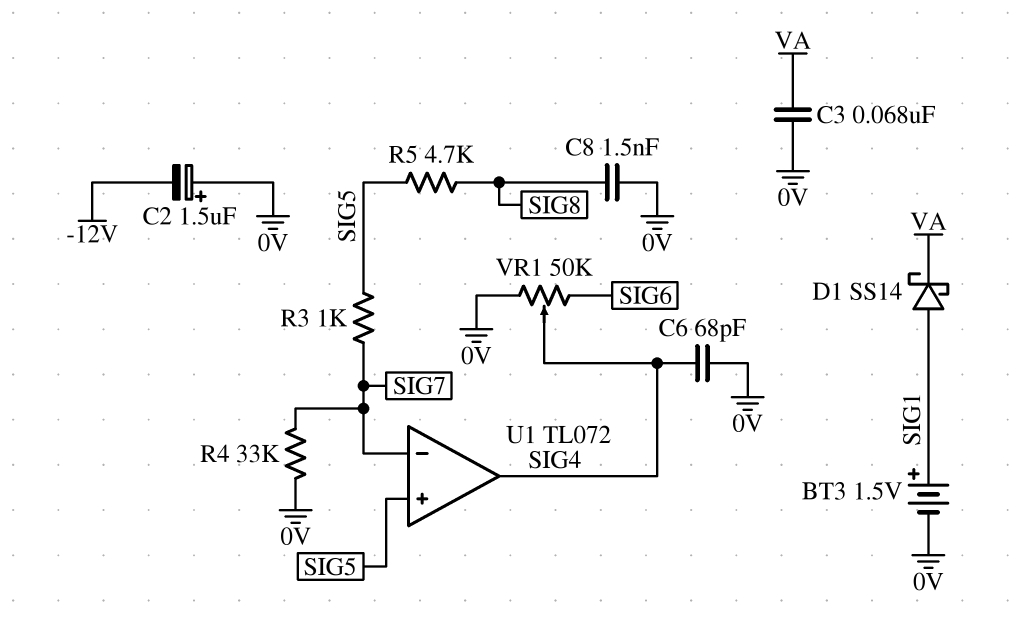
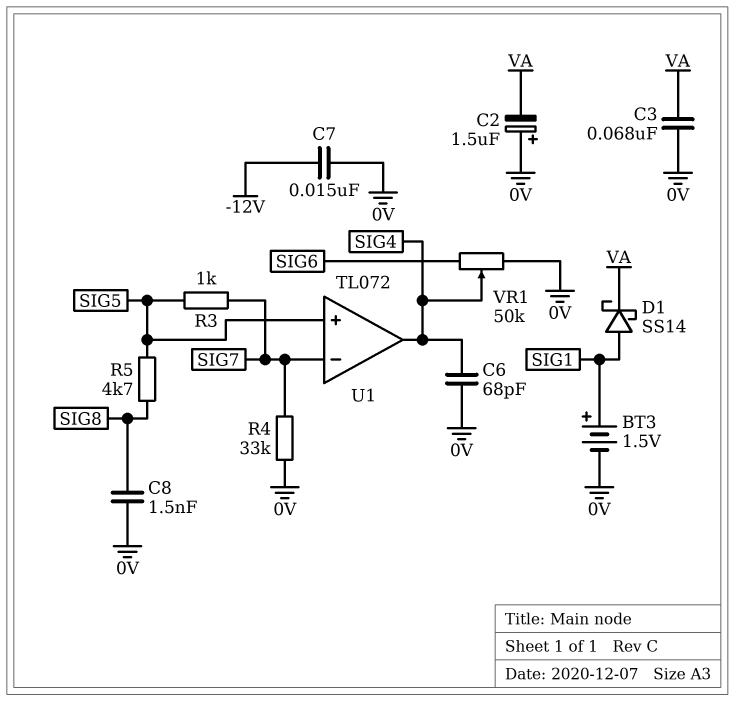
C2: 1.5uF (plus 0V, minus -12V) -> 1.5uF (plus 0V, minus VA)
C7: none -> 15nF (-12V, 0V)

